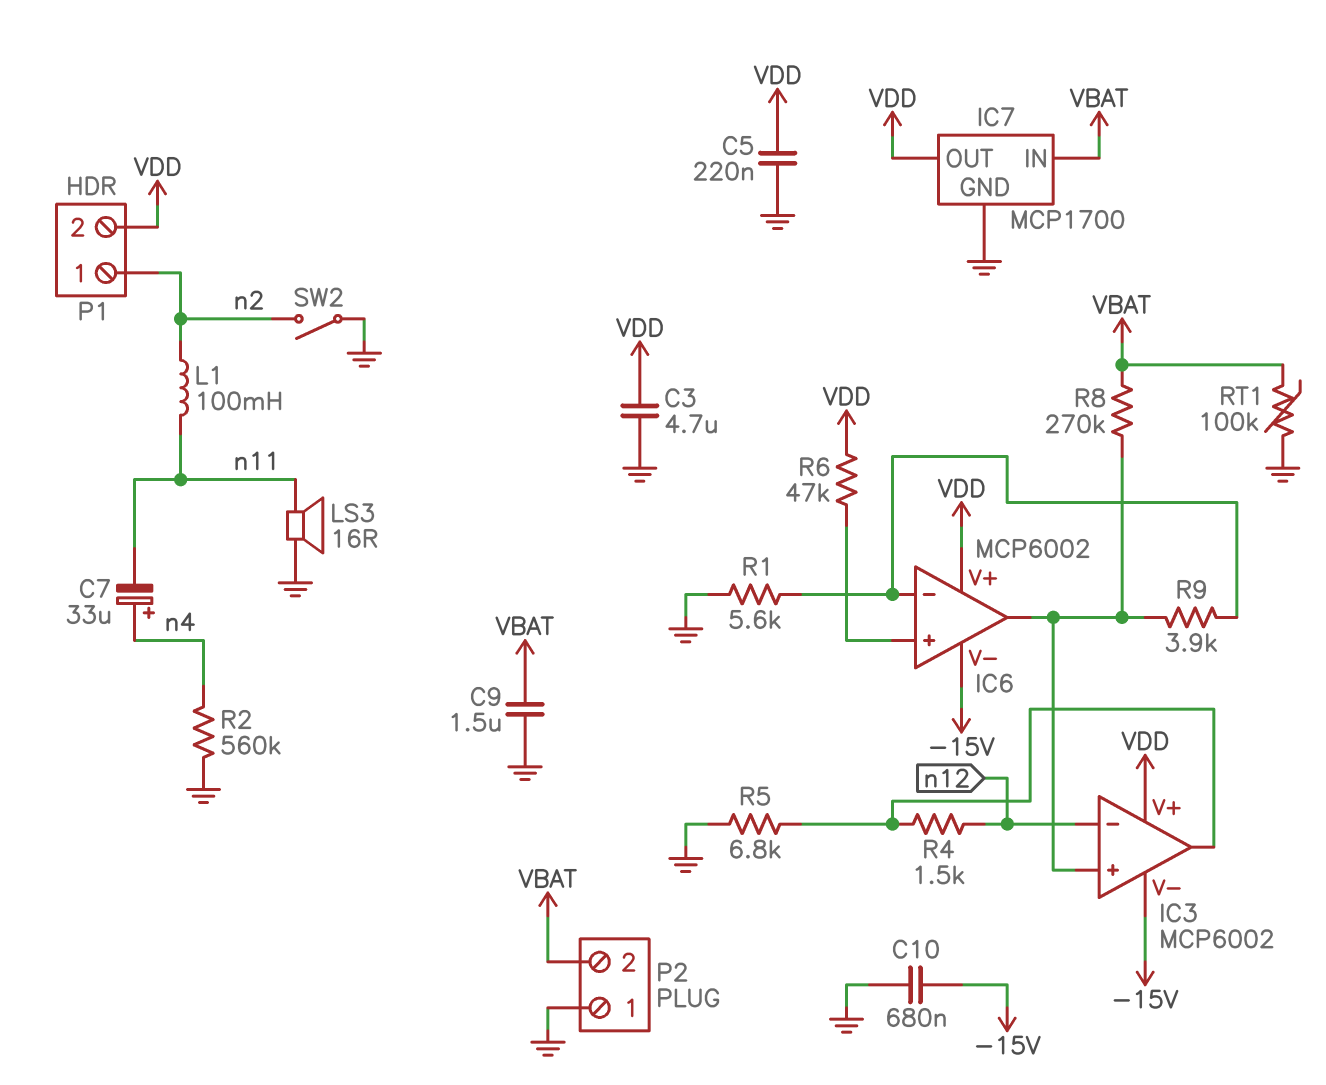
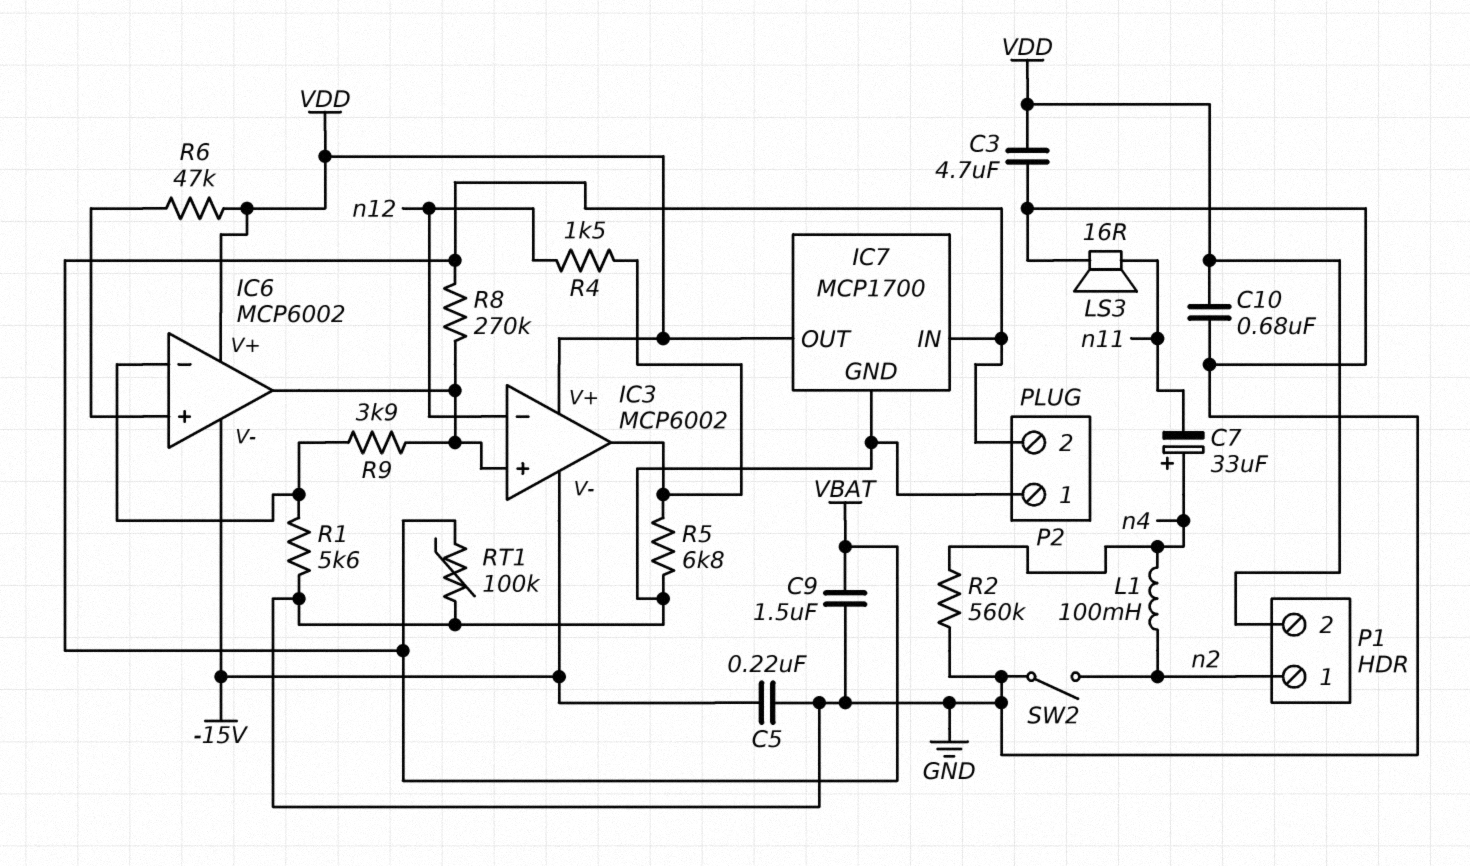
C5: 220nF (GND, VDD) -> 220nF (-15V, GND)
C10: 680nF (-15V, GND) -> 680nF (GND, VDD)
L1: 100mH (n2, n11) -> 100mH (n2, n4)

